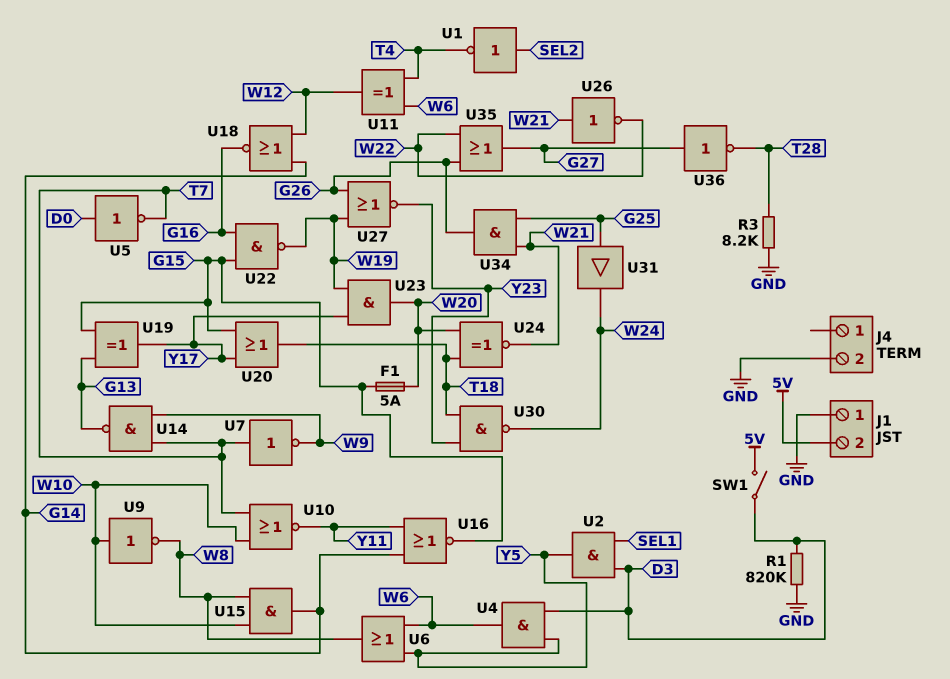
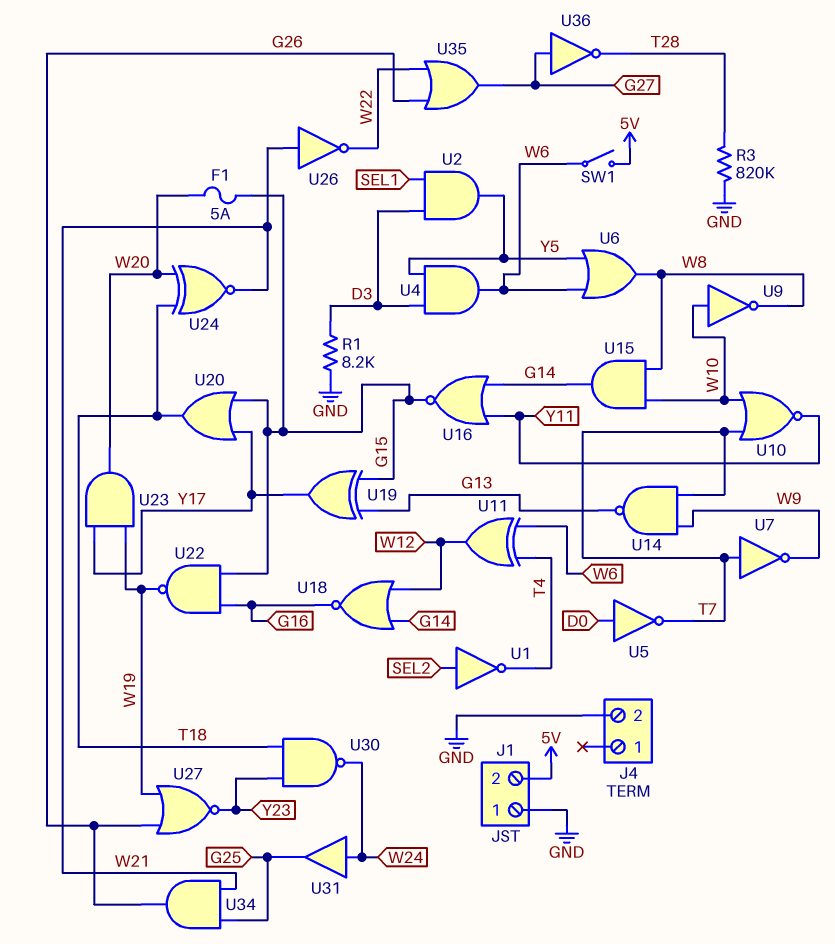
R1: 820k (D3, GND) -> 8.2k (D3, GND)
R3: 8.2k (GND, T28) -> 820k (GND, T28)
SW1: switch (5V, D3) -> switch (5V, W6)
U31: buffer (in G25, out W24) -> buffer (in W24, out G25)

